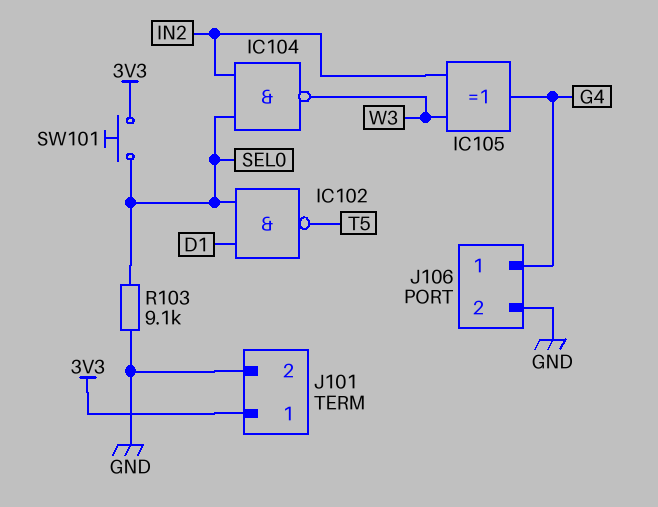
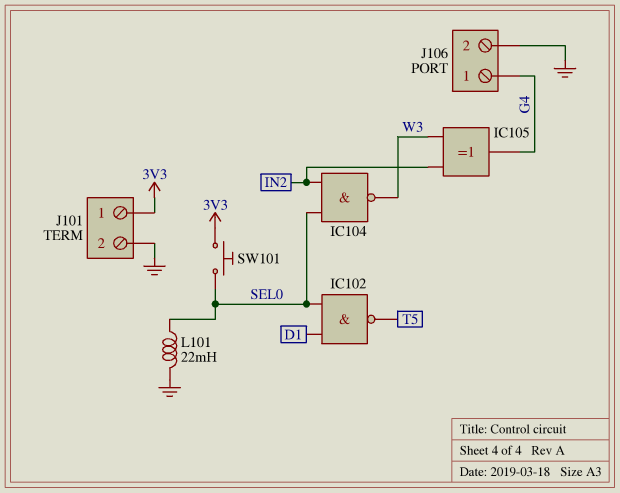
L101: none -> 22mH (GND, SEL0)
R103: 9.1k (GND, SEL0) -> none

